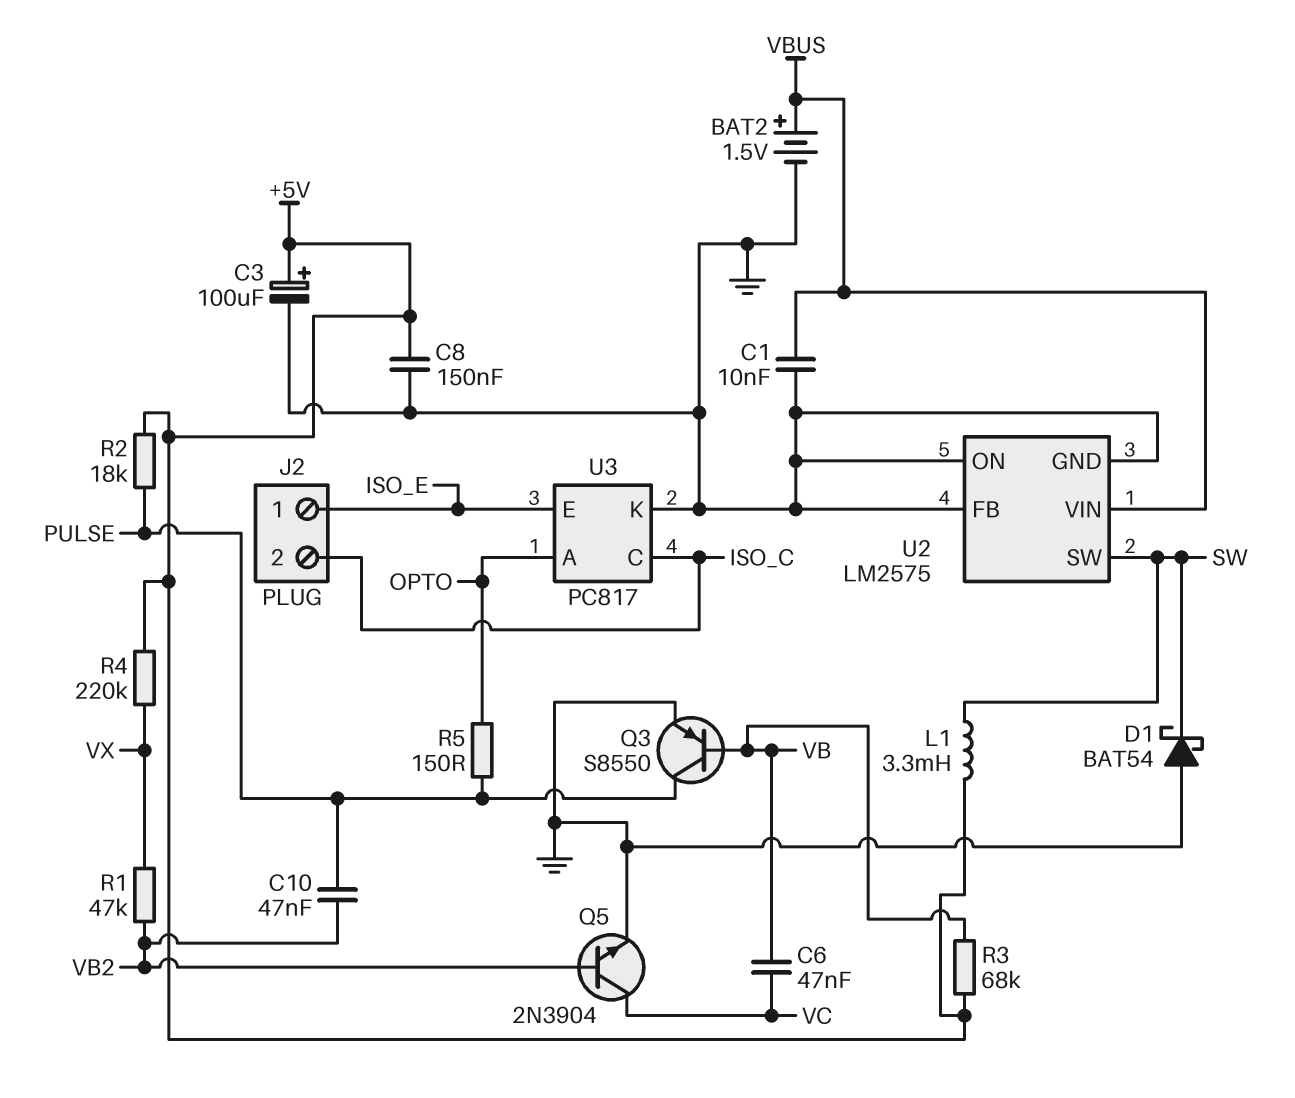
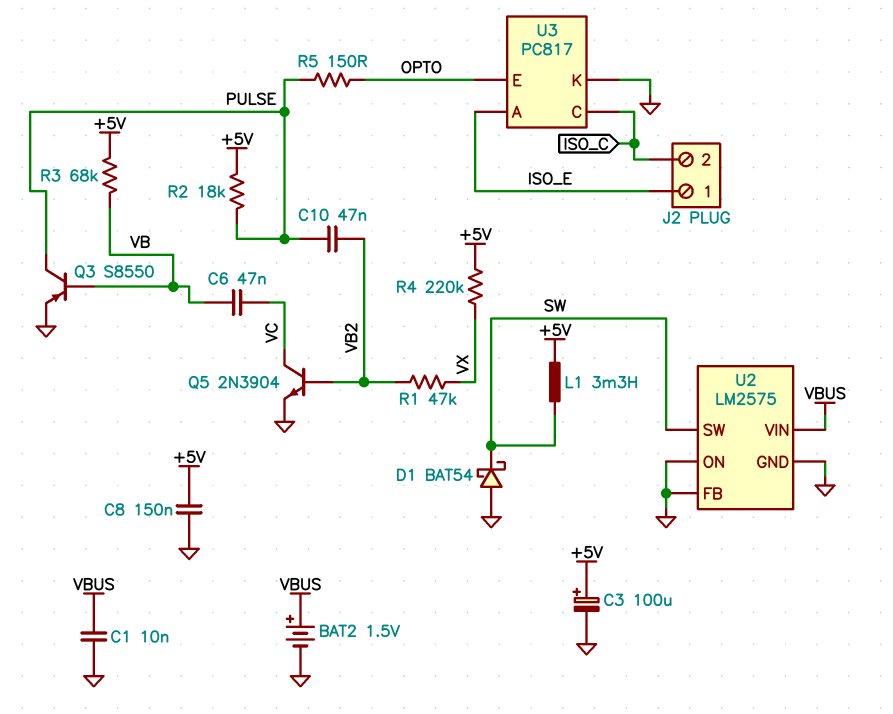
U3 pin A: OPTO -> ISO_E
U3 pin E: ISO_E -> OPTO

